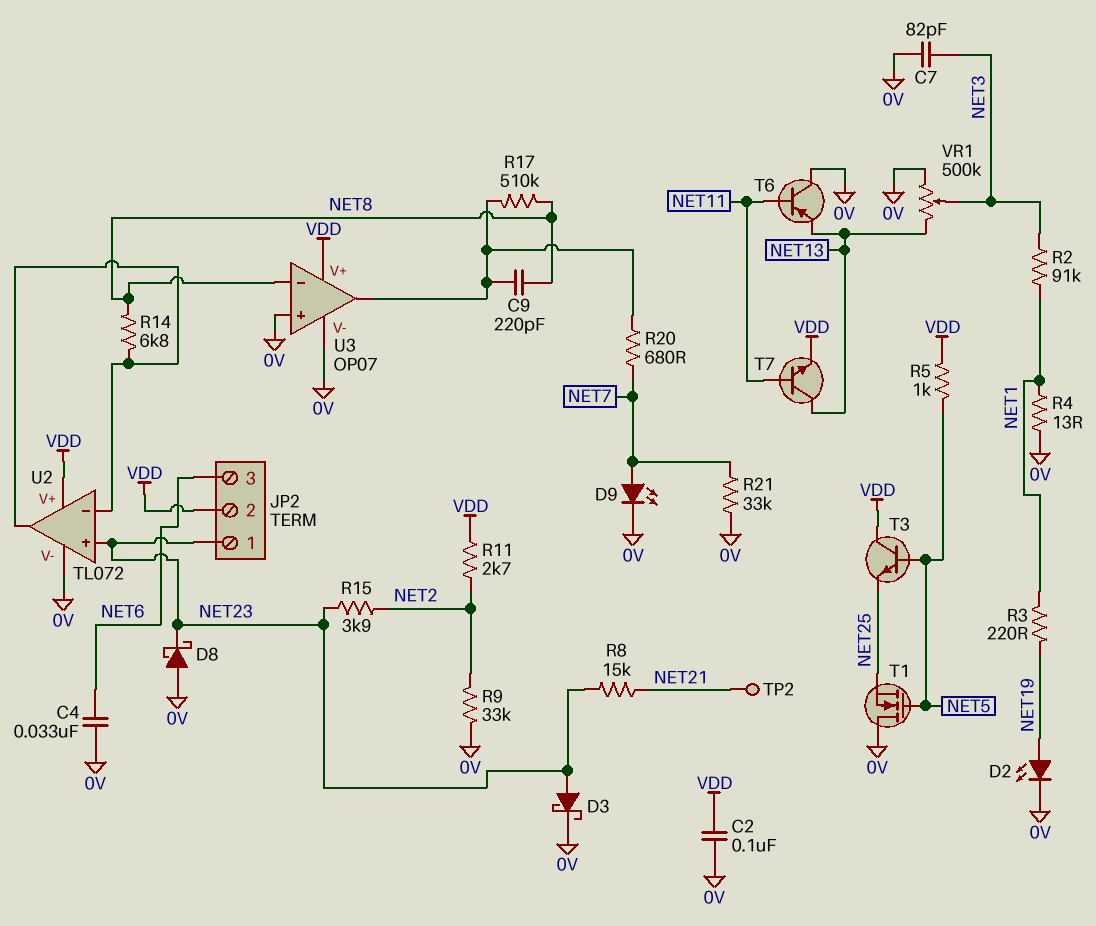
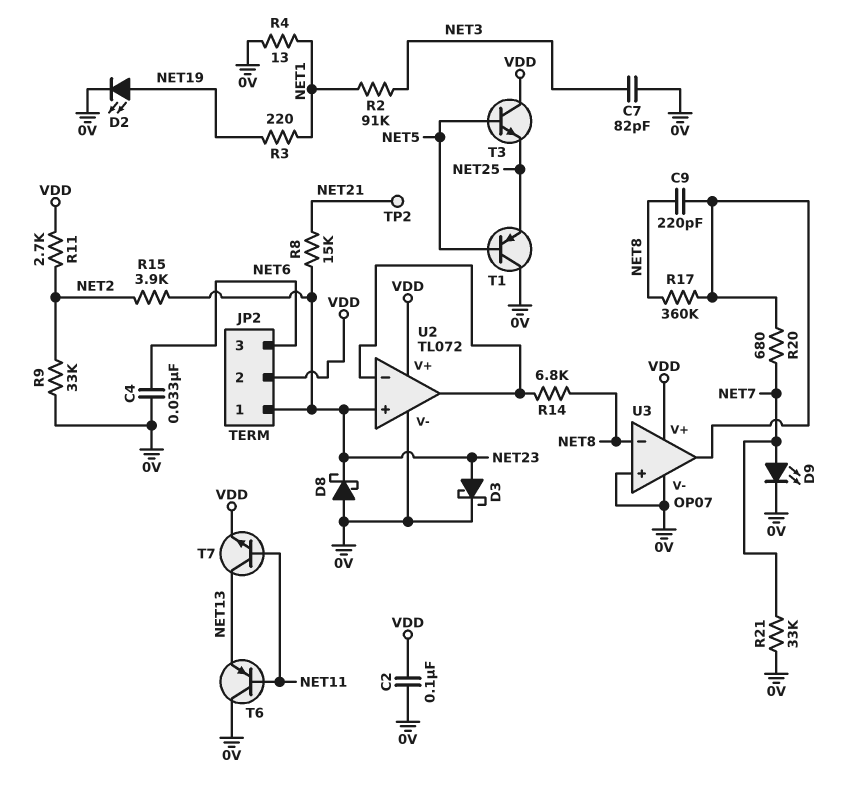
R5: 1k (NET5, VDD) -> none
R17: 510k (NET8, U3/out) -> 360k (NET8, U3/out)
T1: NMOS (G NET5, D 0V, S NET25) -> PNP (B NET5, C 0V, E NET25)
VR1: 500k (0V, NET13, wiper NET3) -> none

